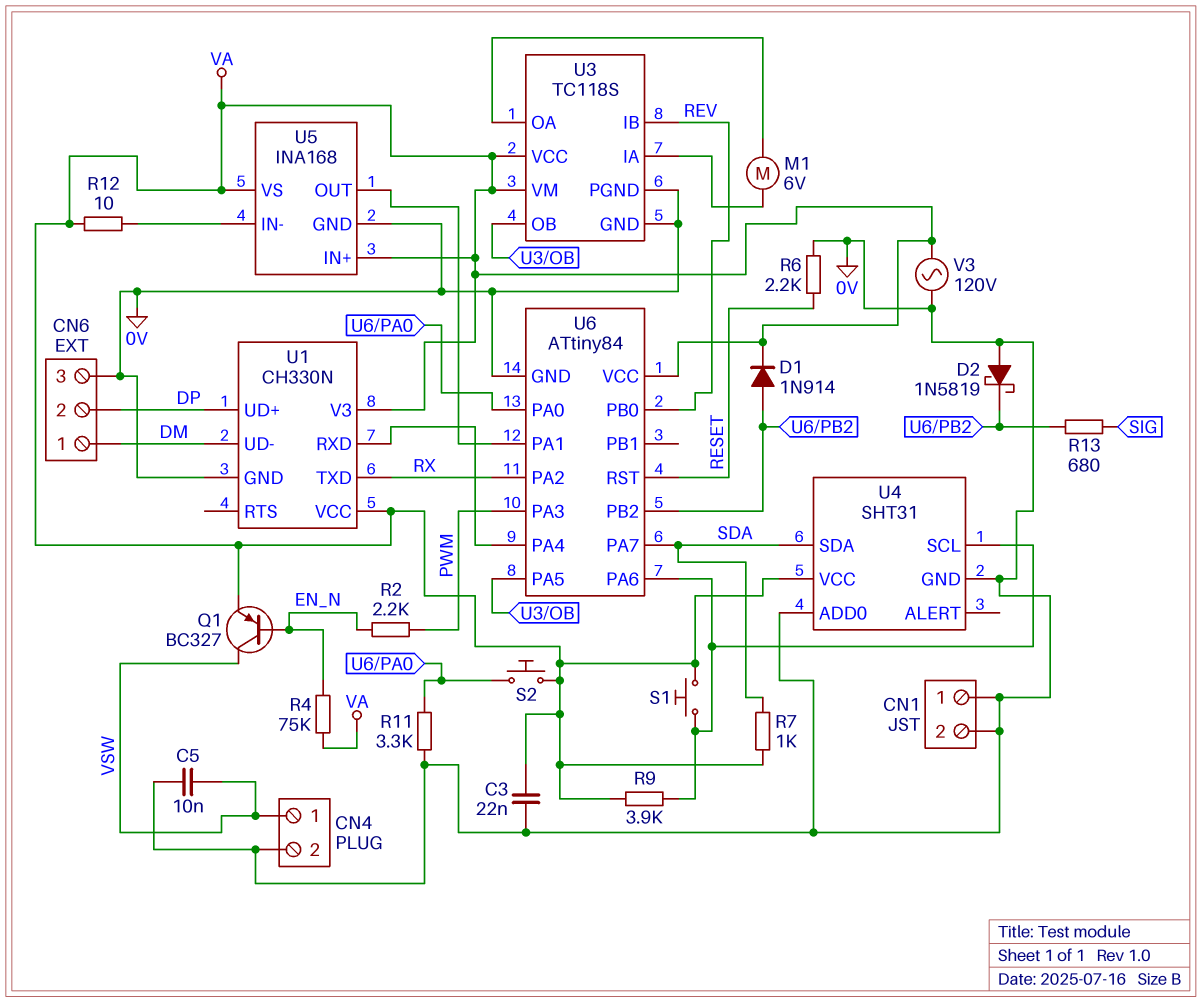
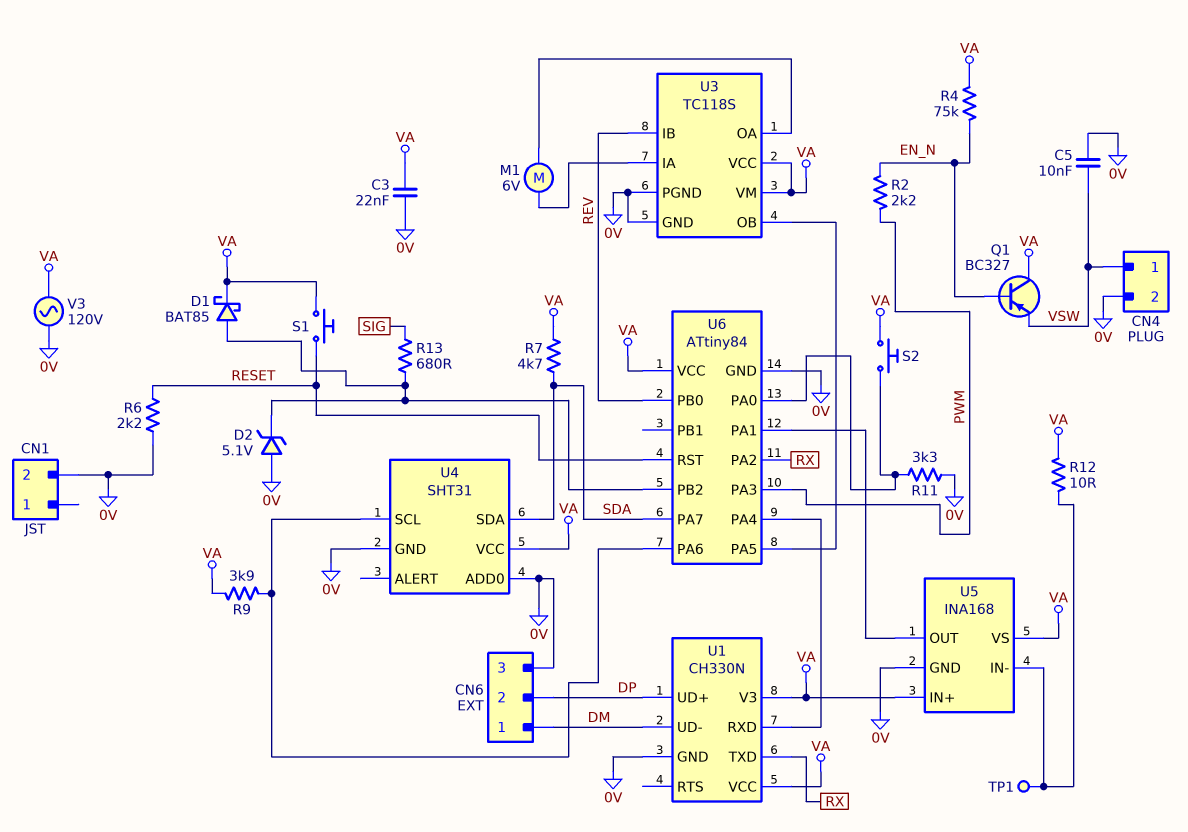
CN1 pin 1: 0V -> none
D1: diode 1N914 (A U6/PB2, K VA) -> schottky BAT85 (A U6/PB2, K VA)
D2: schottky 1N5819 (A 0V, K U6/PB2) -> zener 5.1V (A 0V, K U6/PB2)
Q1: PNP BC327 (B EN_N, C VSW, E VA) -> PNP BC327 (B EN_N, C VA, E VSW)
R7: 1k (SDA, VA) -> 4.7k (SDA, VA)
S1: button (U4/SCL, VA) -> button (RESET, VA)
TP1: none -> test point (U5/IN-)

